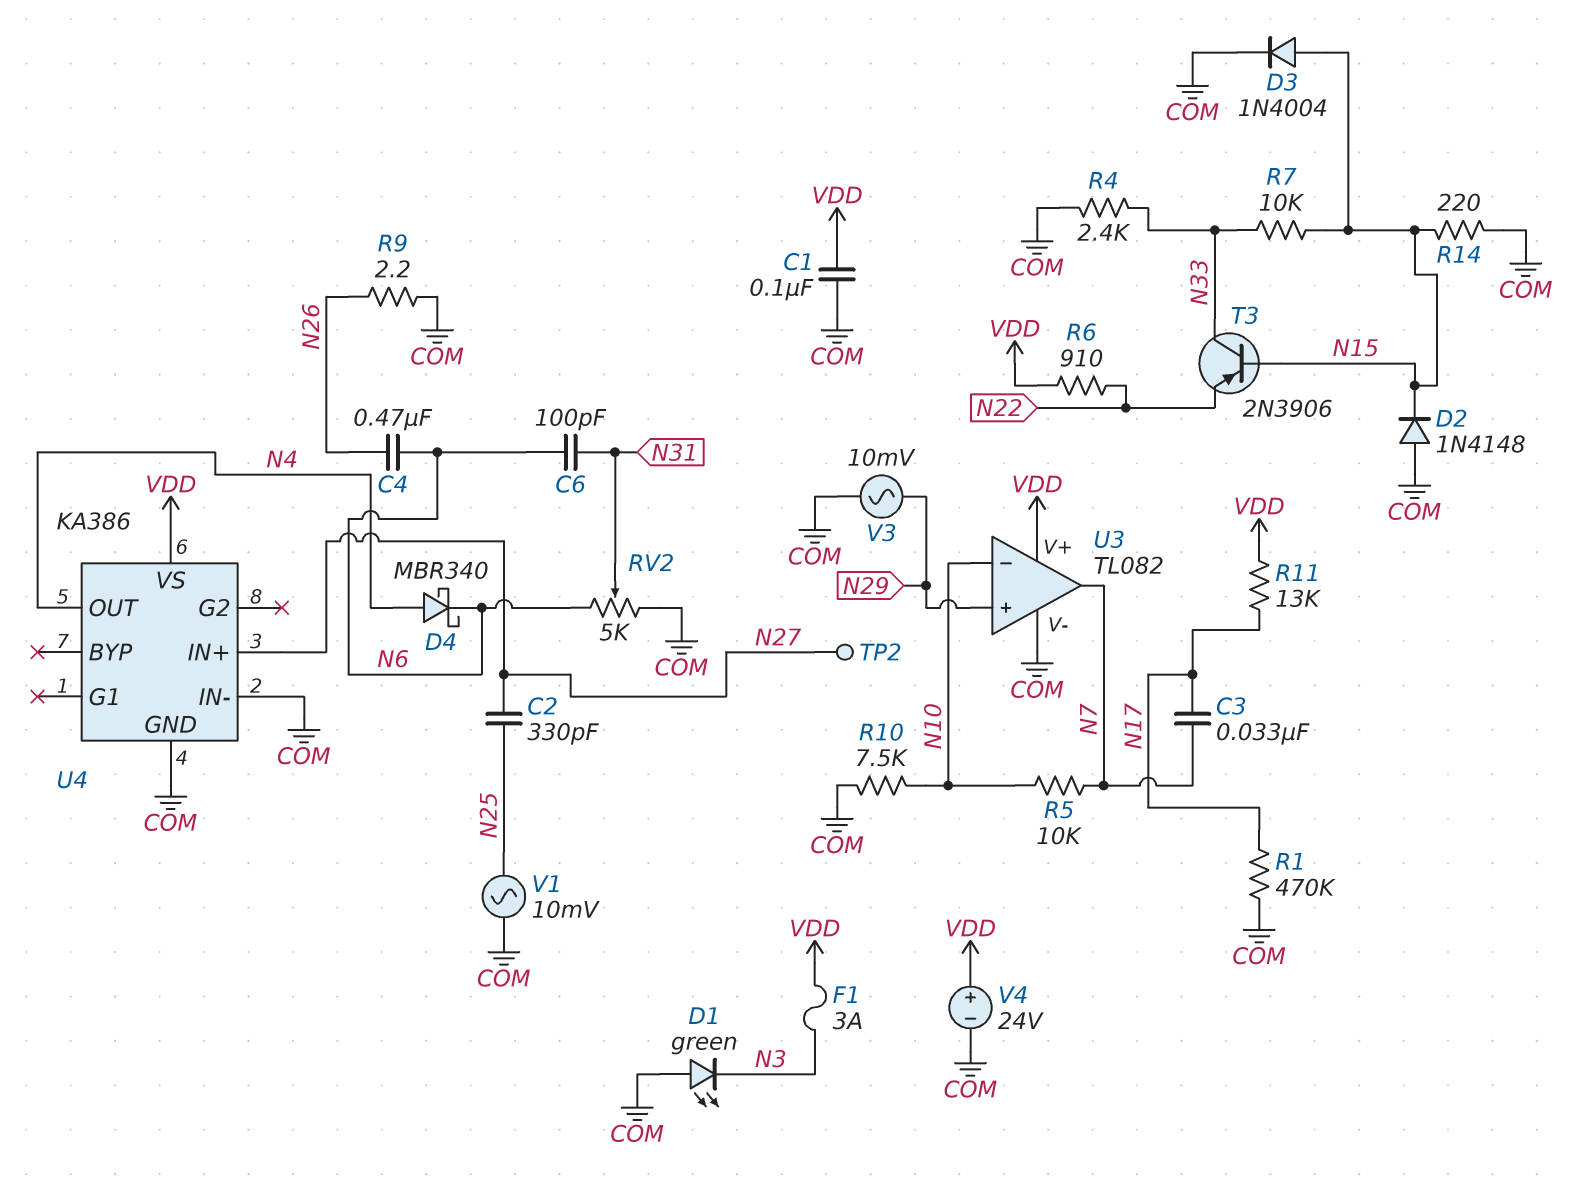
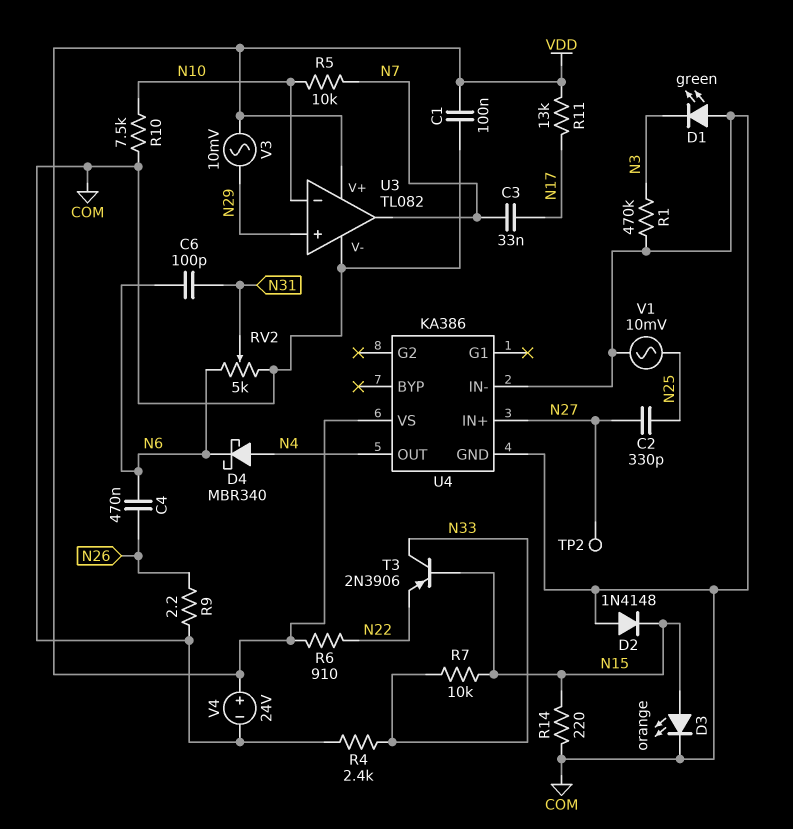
D3: diode 1N4004 (A N15, K COM) -> LED orange (A N15, K COM)
F1: 3A (N3, VDD) -> none
R1: 470k (COM, N17) -> 470k (COM, N3)
V3: AC 10mV (COM, N29) -> AC 10mV (N29, VDD)

